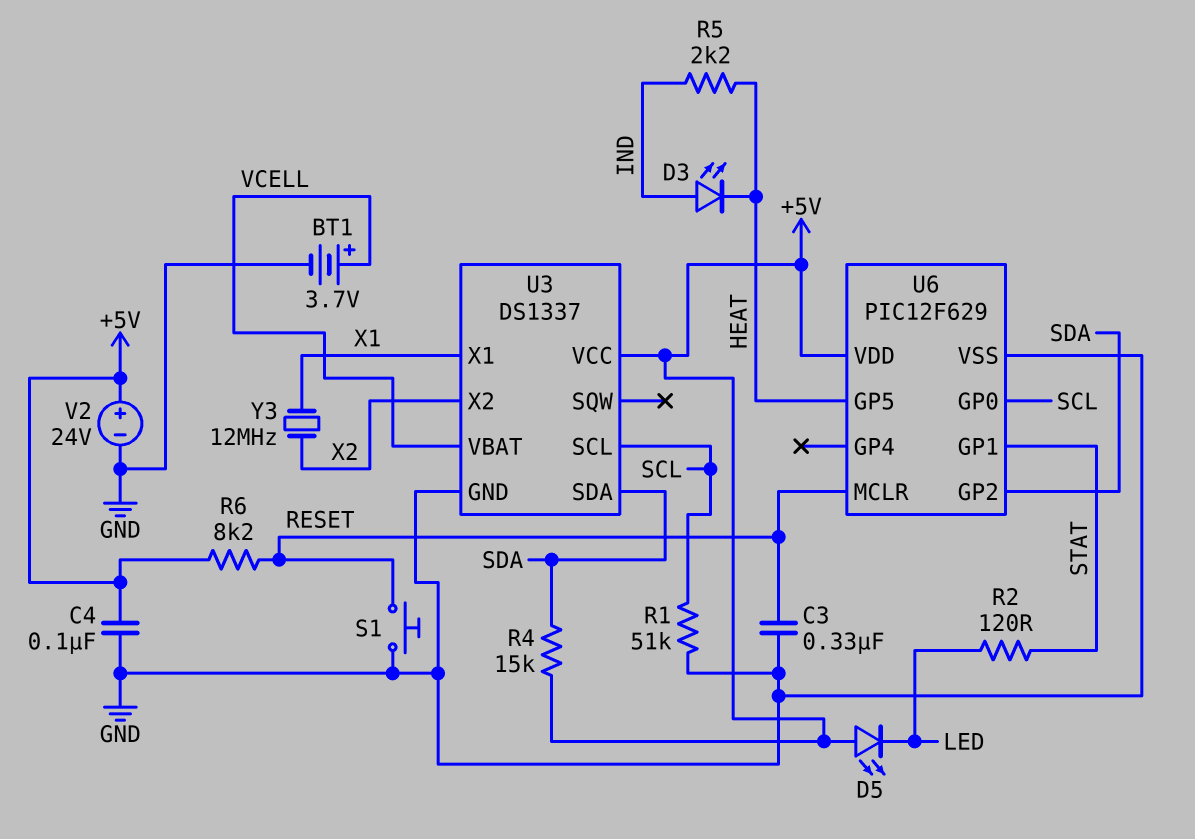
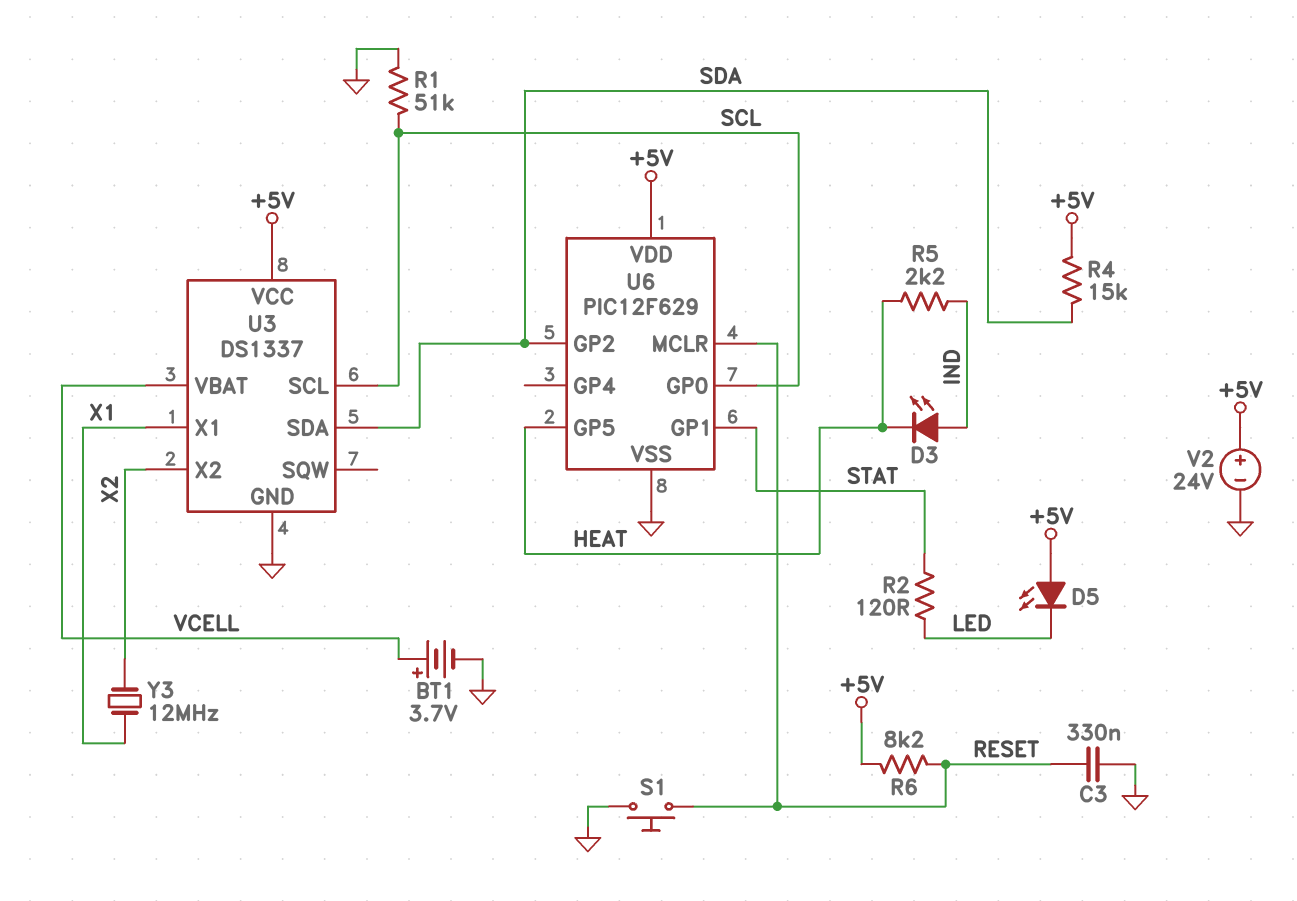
C4: 100nF (+5V, GND) -> none

